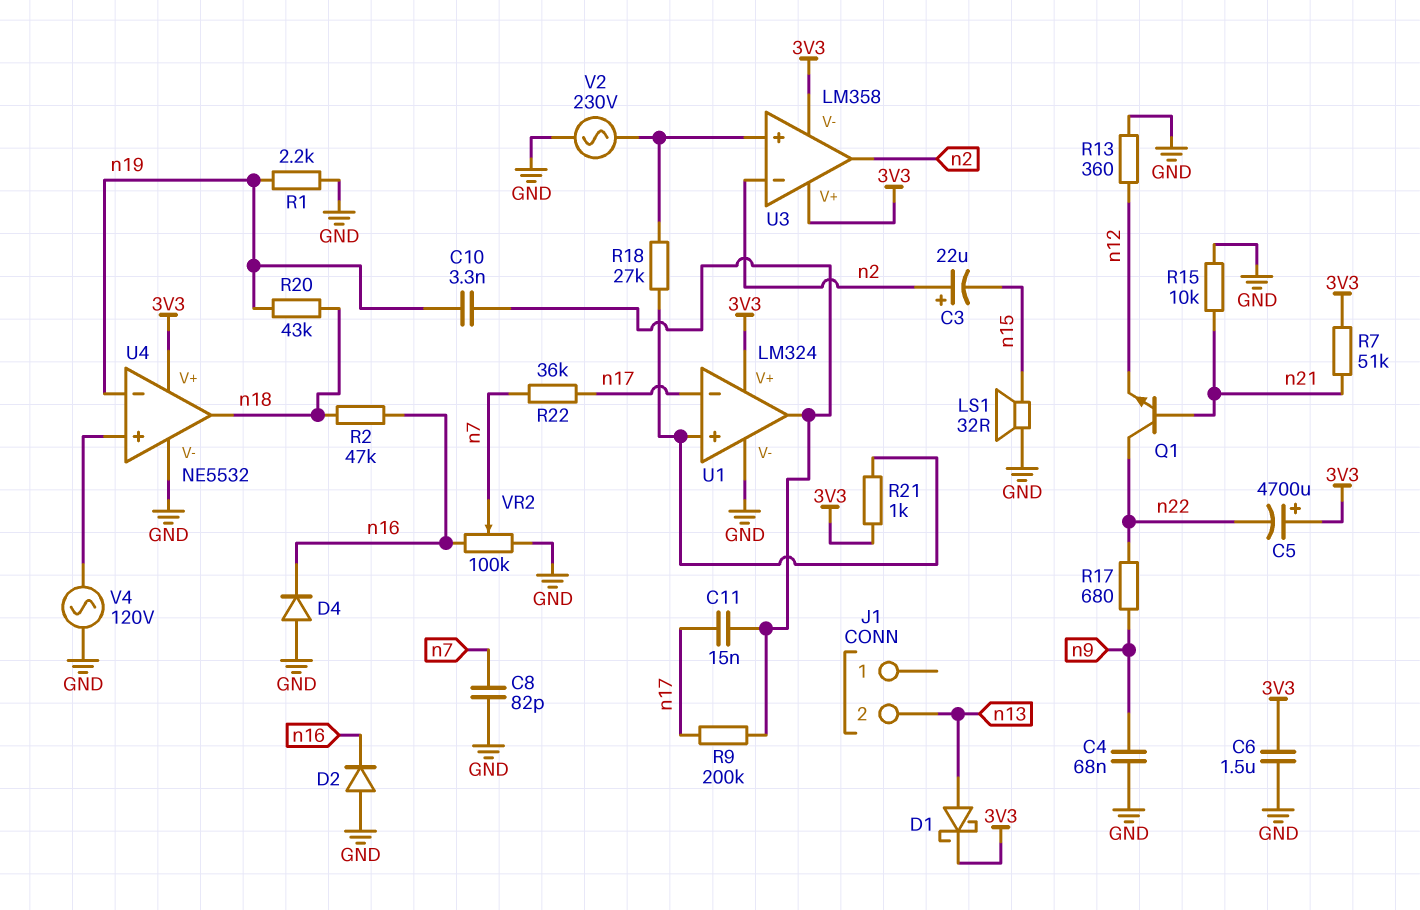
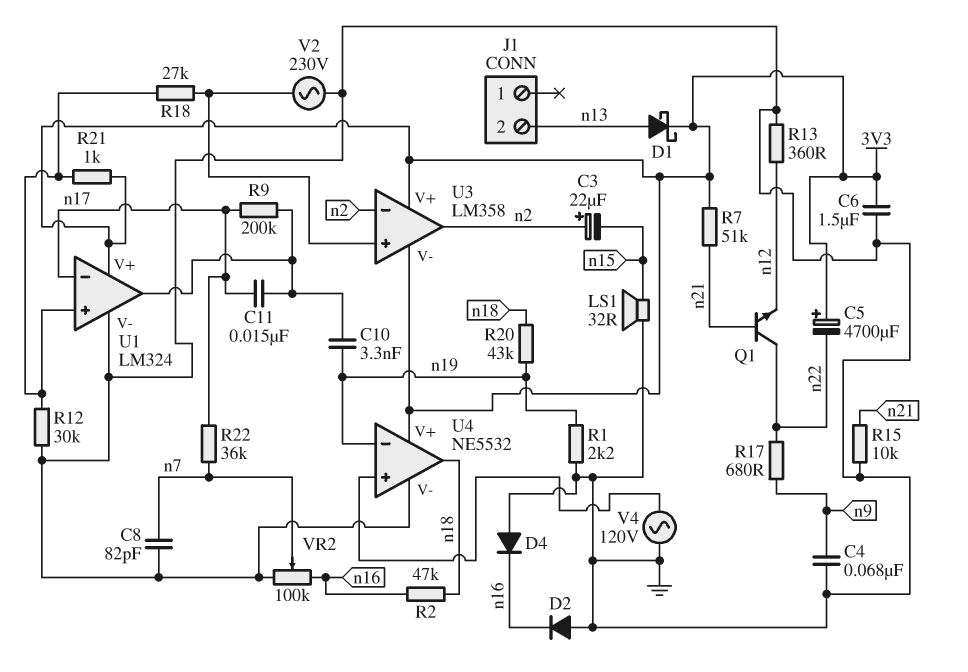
R12: none -> 30k (GND, U1/in+)

